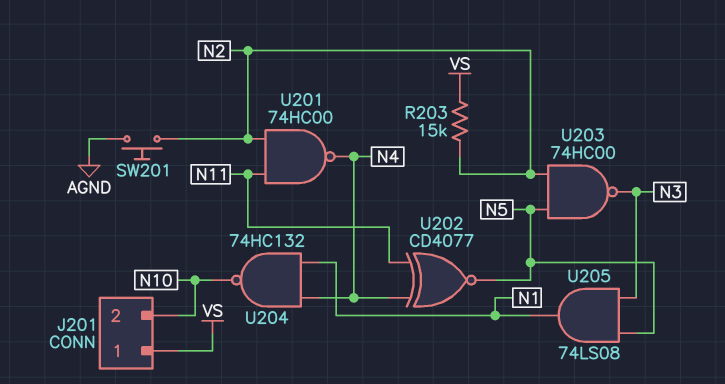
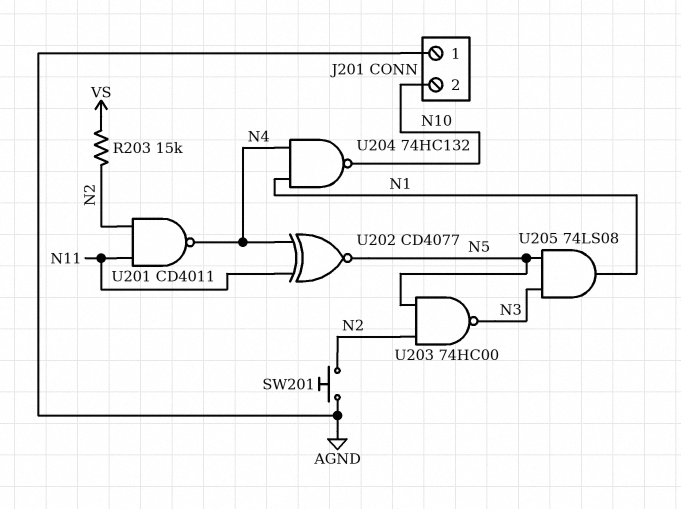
J201 pin 1: VS -> AGND
U201: NAND 74HC00 (in N2, in N11, out N4) -> NAND CD4011 (in N2, in N11, out N4)

